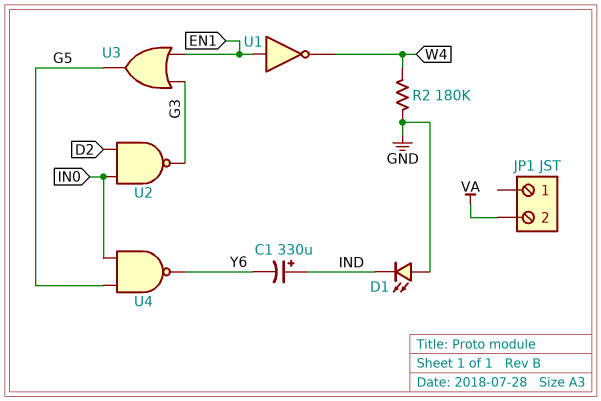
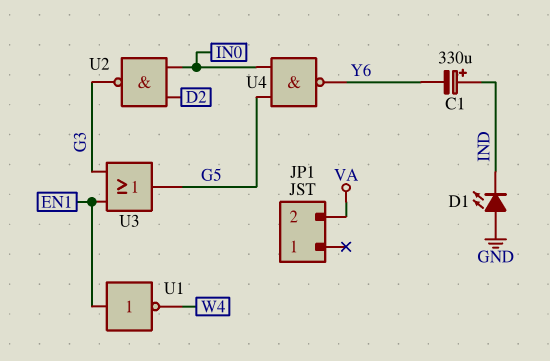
R2: 180k (GND, W4) -> none

